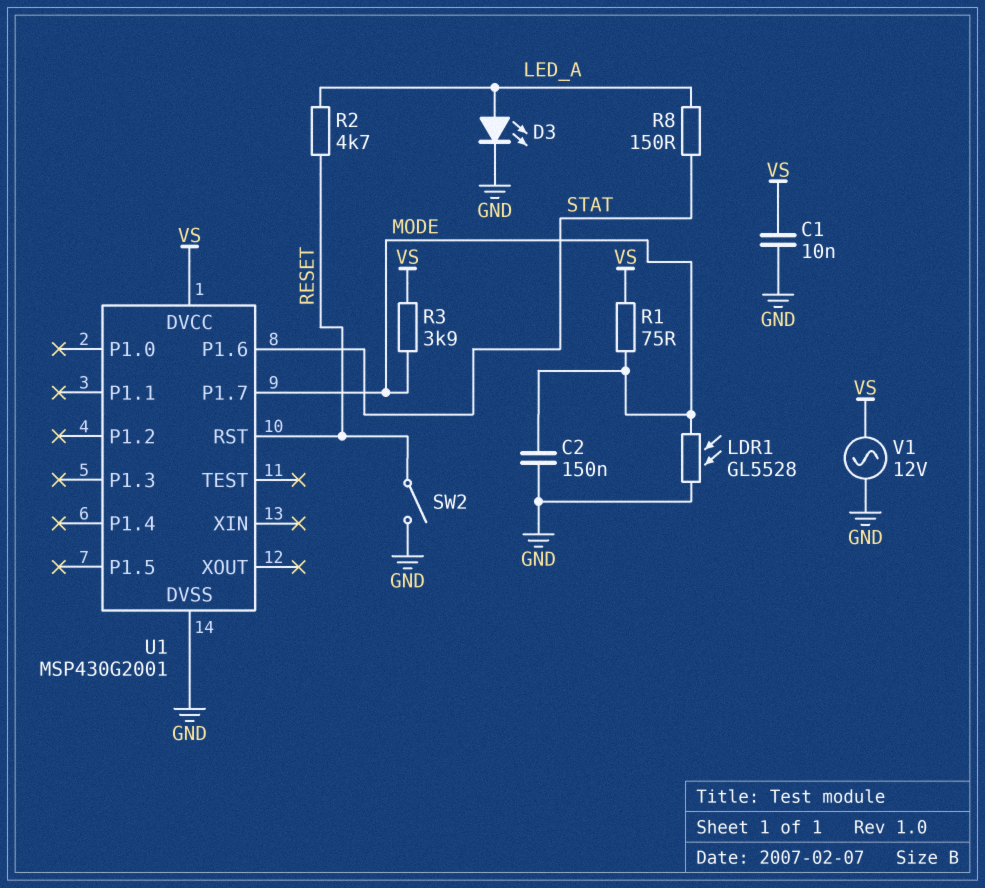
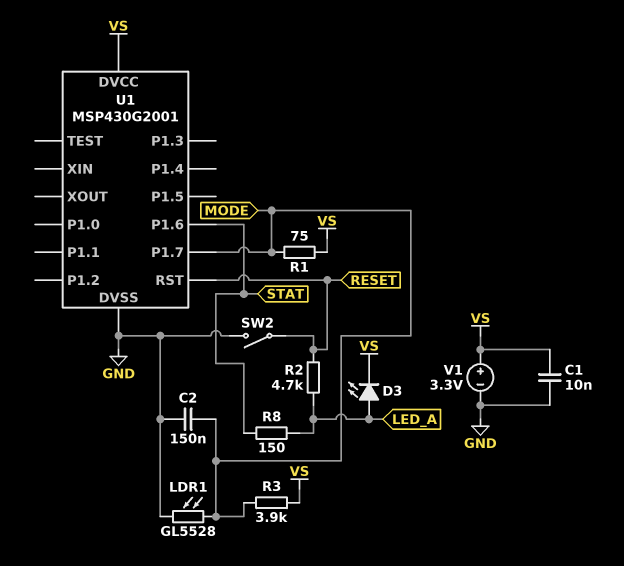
D3: LED (A LED_A, K GND) -> LED (A LED_A, K VS)
V1: AC 12V (GND, VS) -> 3.3V (plus VS, minus GND)

